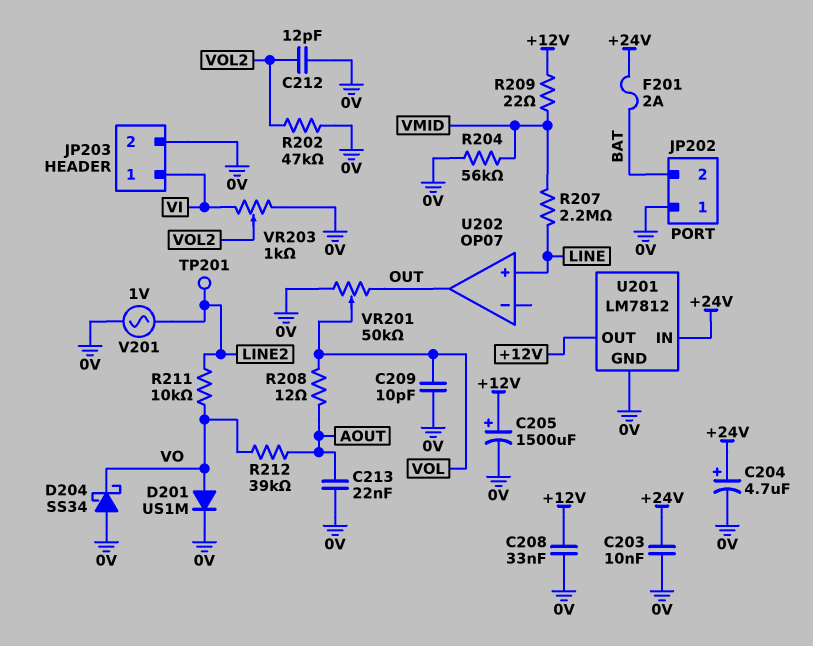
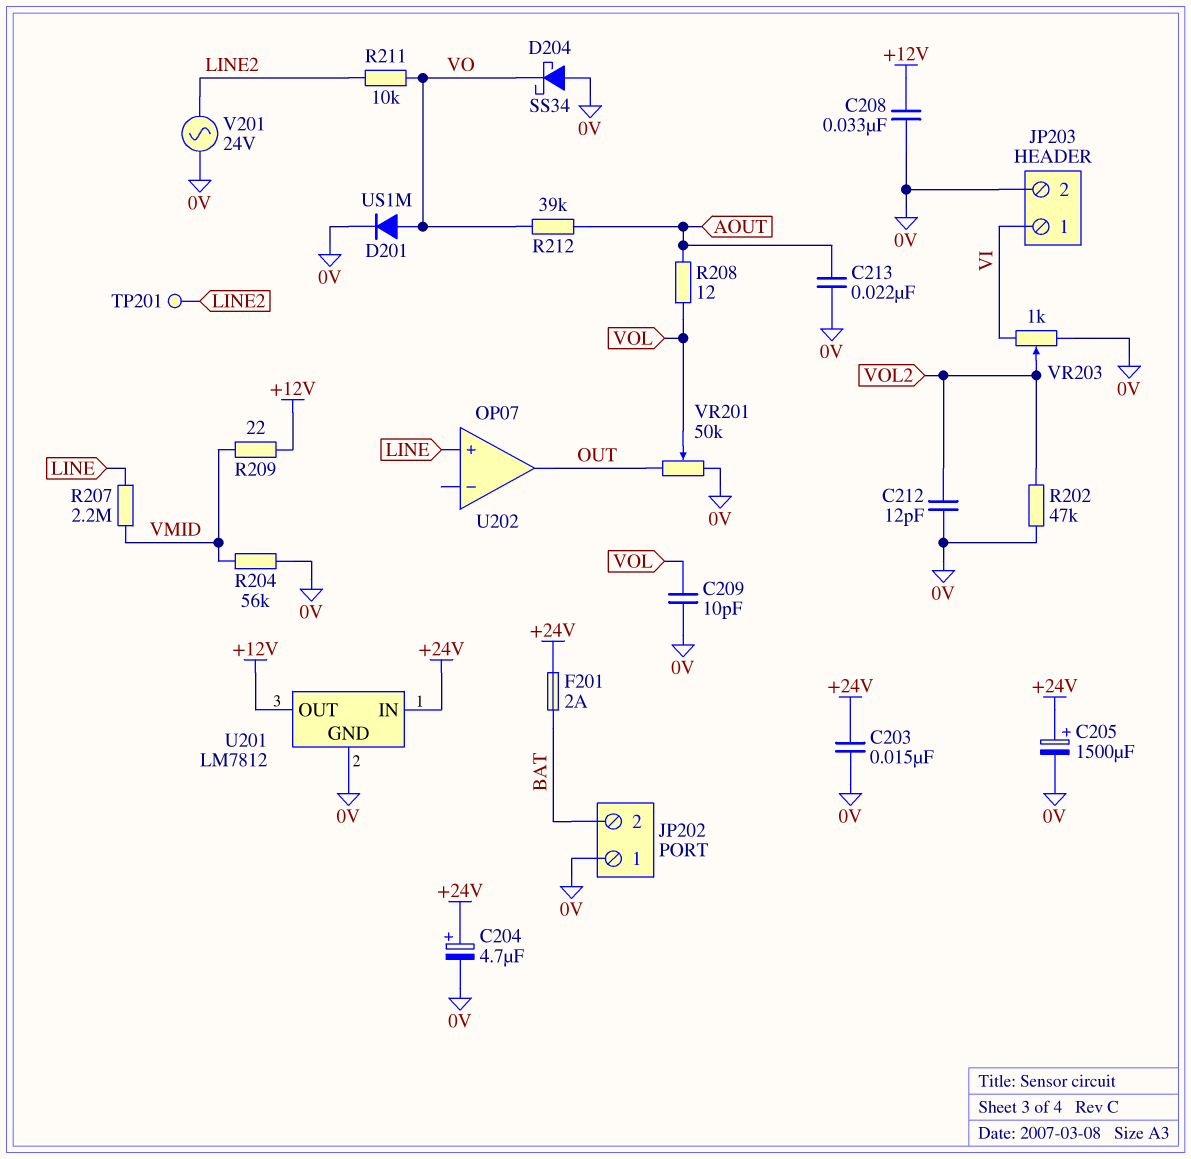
C203: 10nF (+24V, 0V) -> 15nF (+24V, 0V)
C205: 1500uF (plus +12V, minus 0V) -> 1500uF (plus +24V, minus 0V)
V201: AC 1V (0V, LINE2) -> AC 24V (0V, LINE2)

